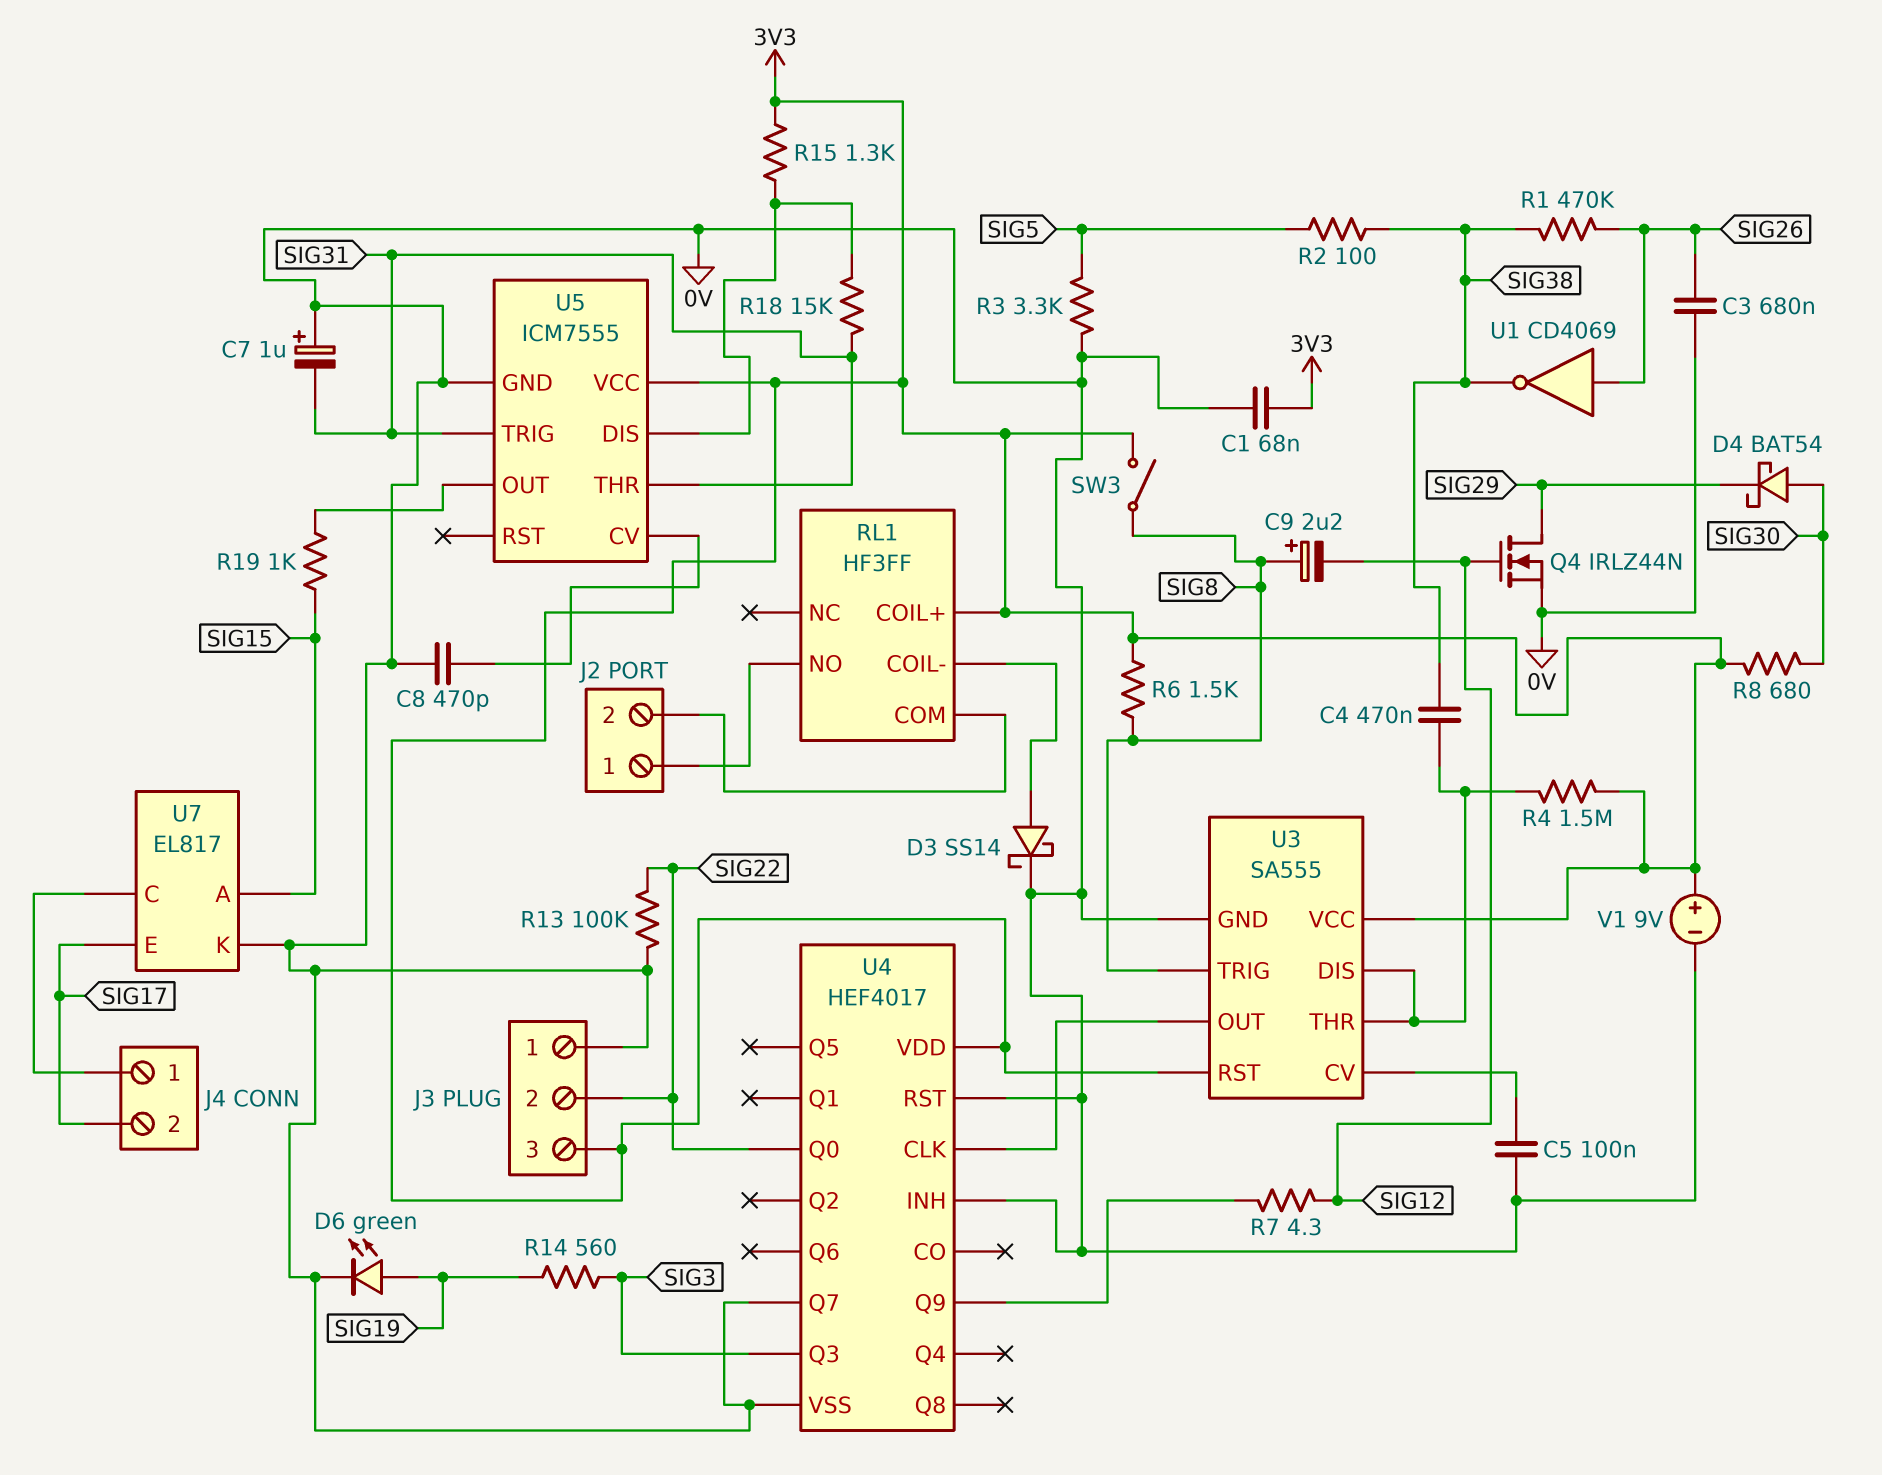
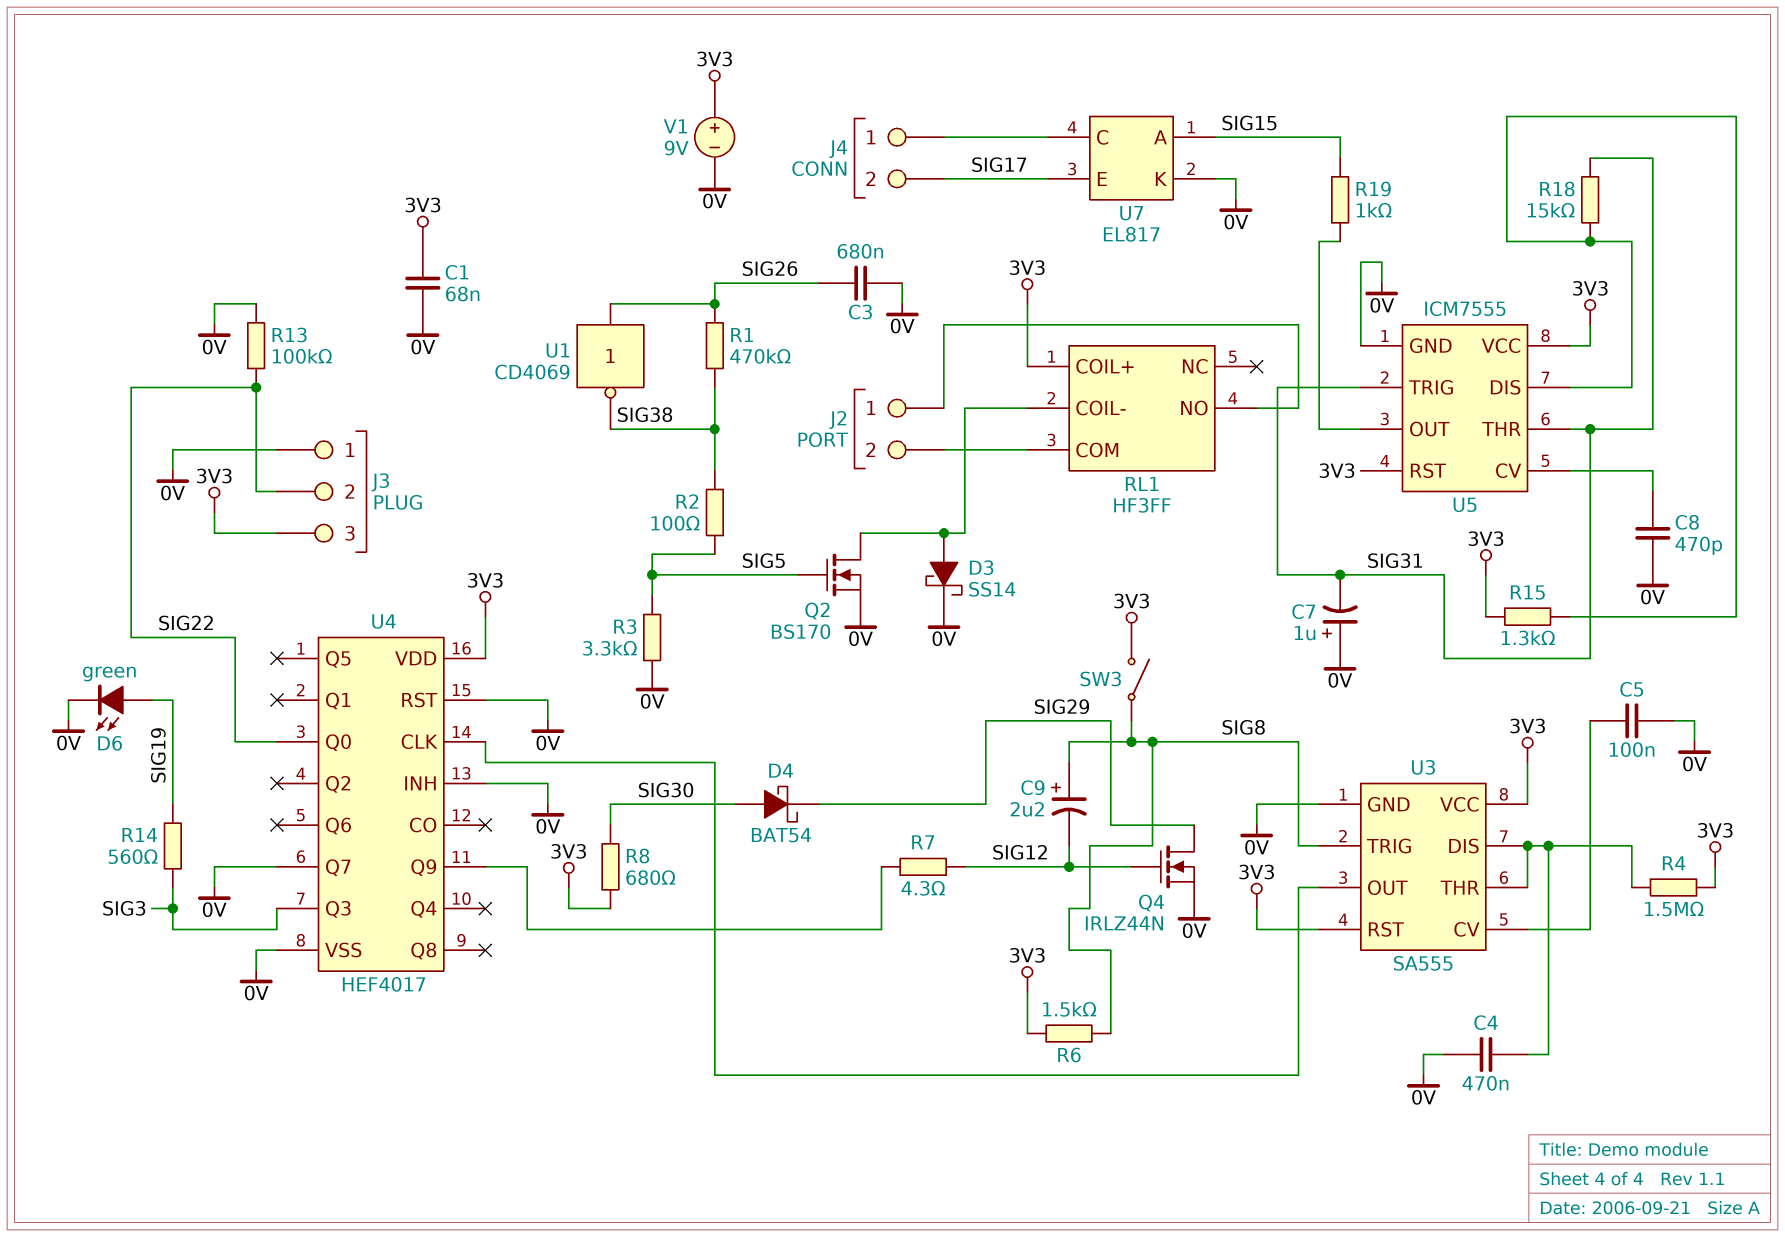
C4: 470nF (SIG38, U3/DIS) -> 470nF (0V, U3/DIS)
Q2: none -> NMOS BS170 (G SIG5, D RL1/COIL-, S 0V)
U5 pin RST: none -> 3V3

